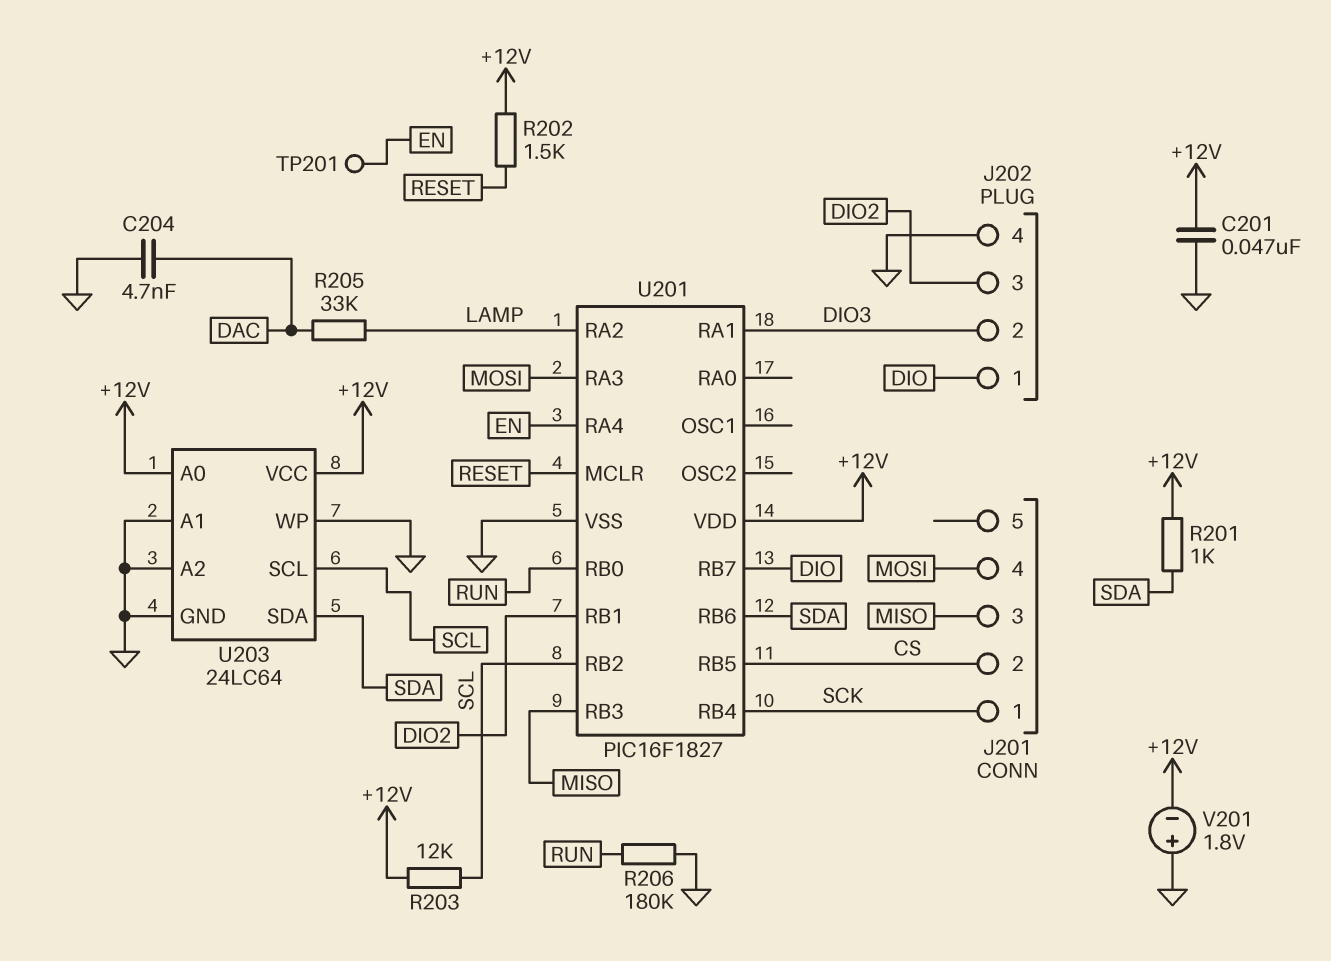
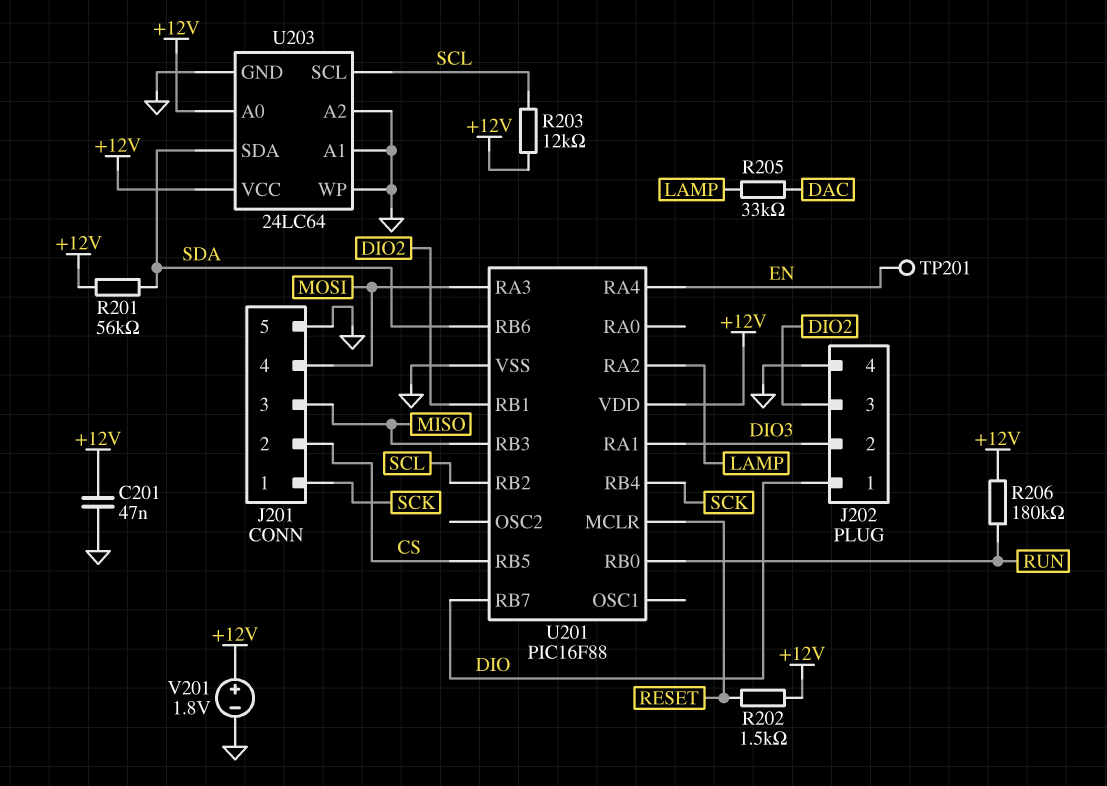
C204: 4.7nF (DAC, GND) -> none
J201 pin 5: none -> GND
R201: 1k (+12V, SDA) -> 56k (+12V, SDA)
R206: 180k (GND, RUN) -> 180k (+12V, RUN)
U201: PIC16F1827 -> PIC16F88
V201: 1.8V (plus GND, minus +12V) -> 1.8V (plus +12V, minus GND)

